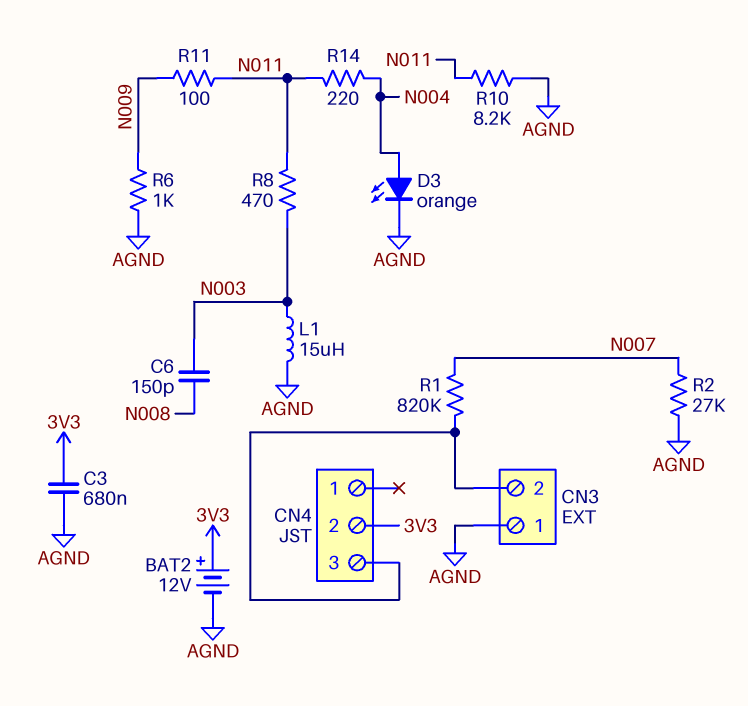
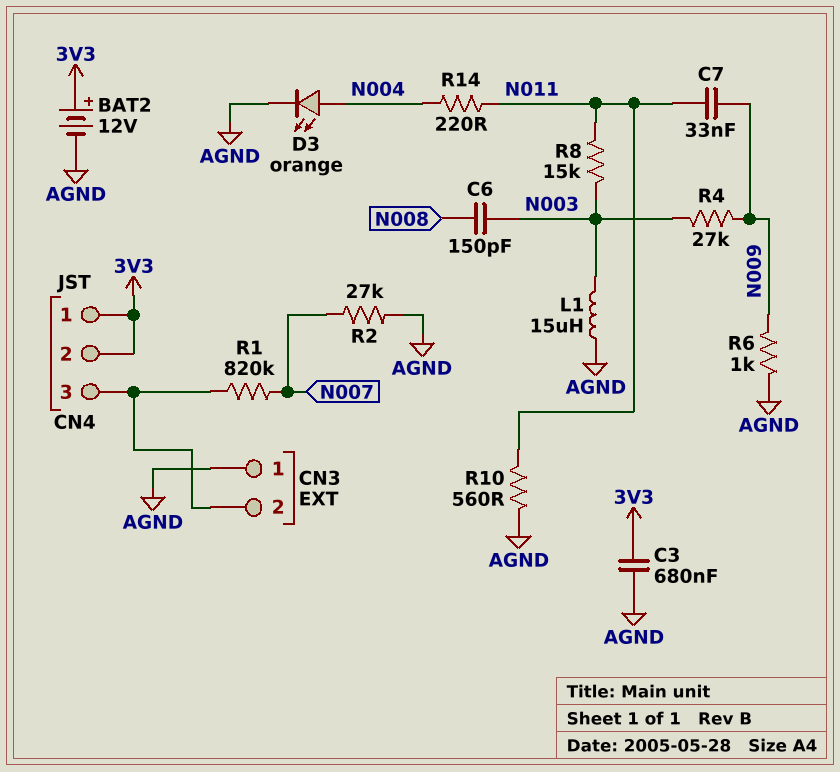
C7: none -> 33nF (N009, N011)
CN4 pin 1: none -> 3V3
R4: none -> 27k (N003, N009)
R8: 470 (N003, N011) -> 15k (N003, N011)
R10: 8.2k (AGND, N011) -> 560 (AGND, N011)
R11: 100 (N009, N011) -> none

